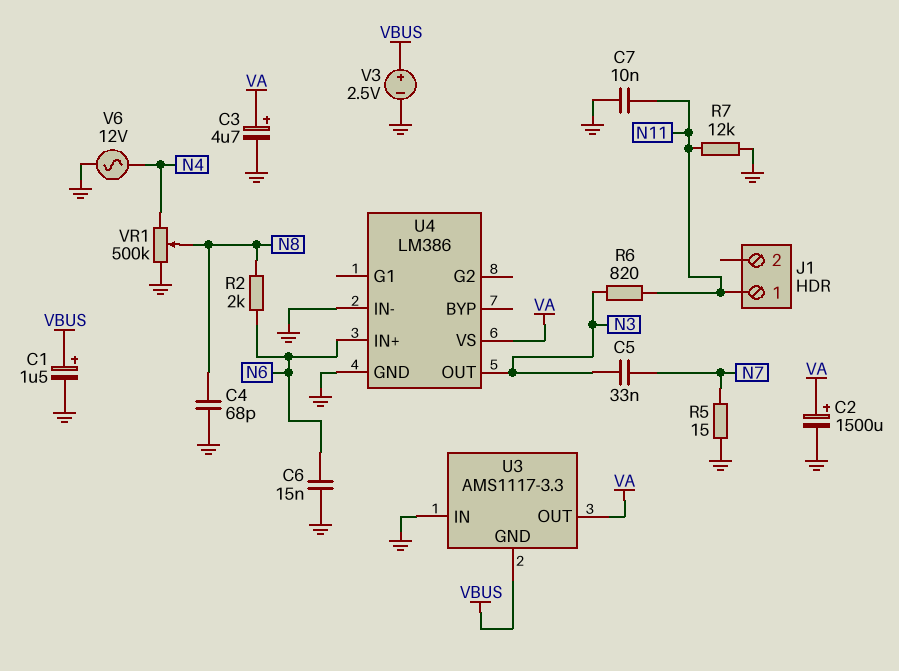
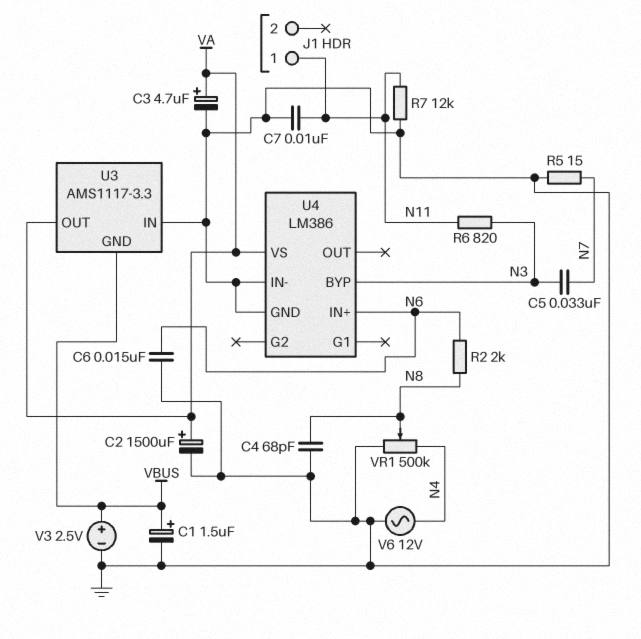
U4 pin BYP: none -> N3
U4 pin OUT: N3 -> none

